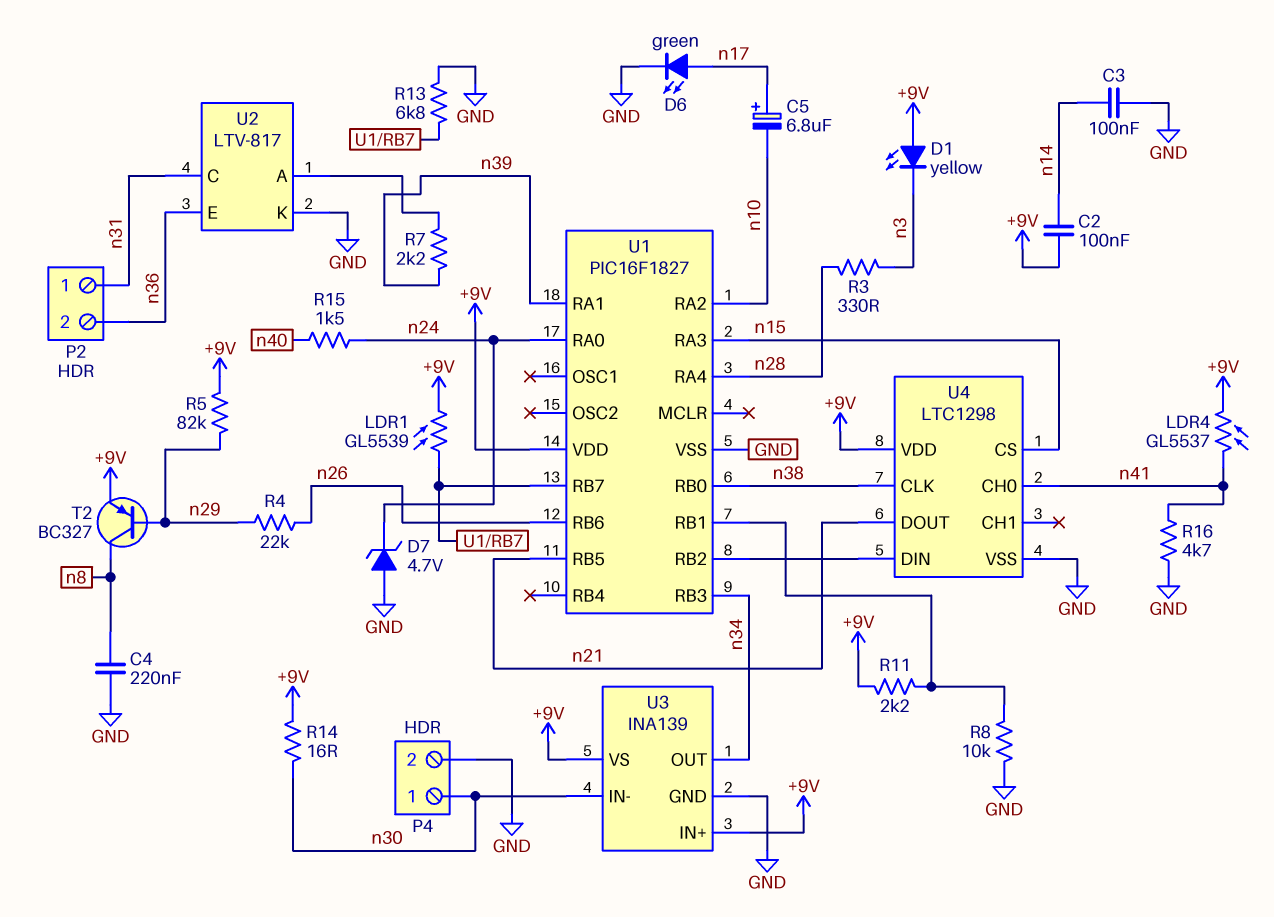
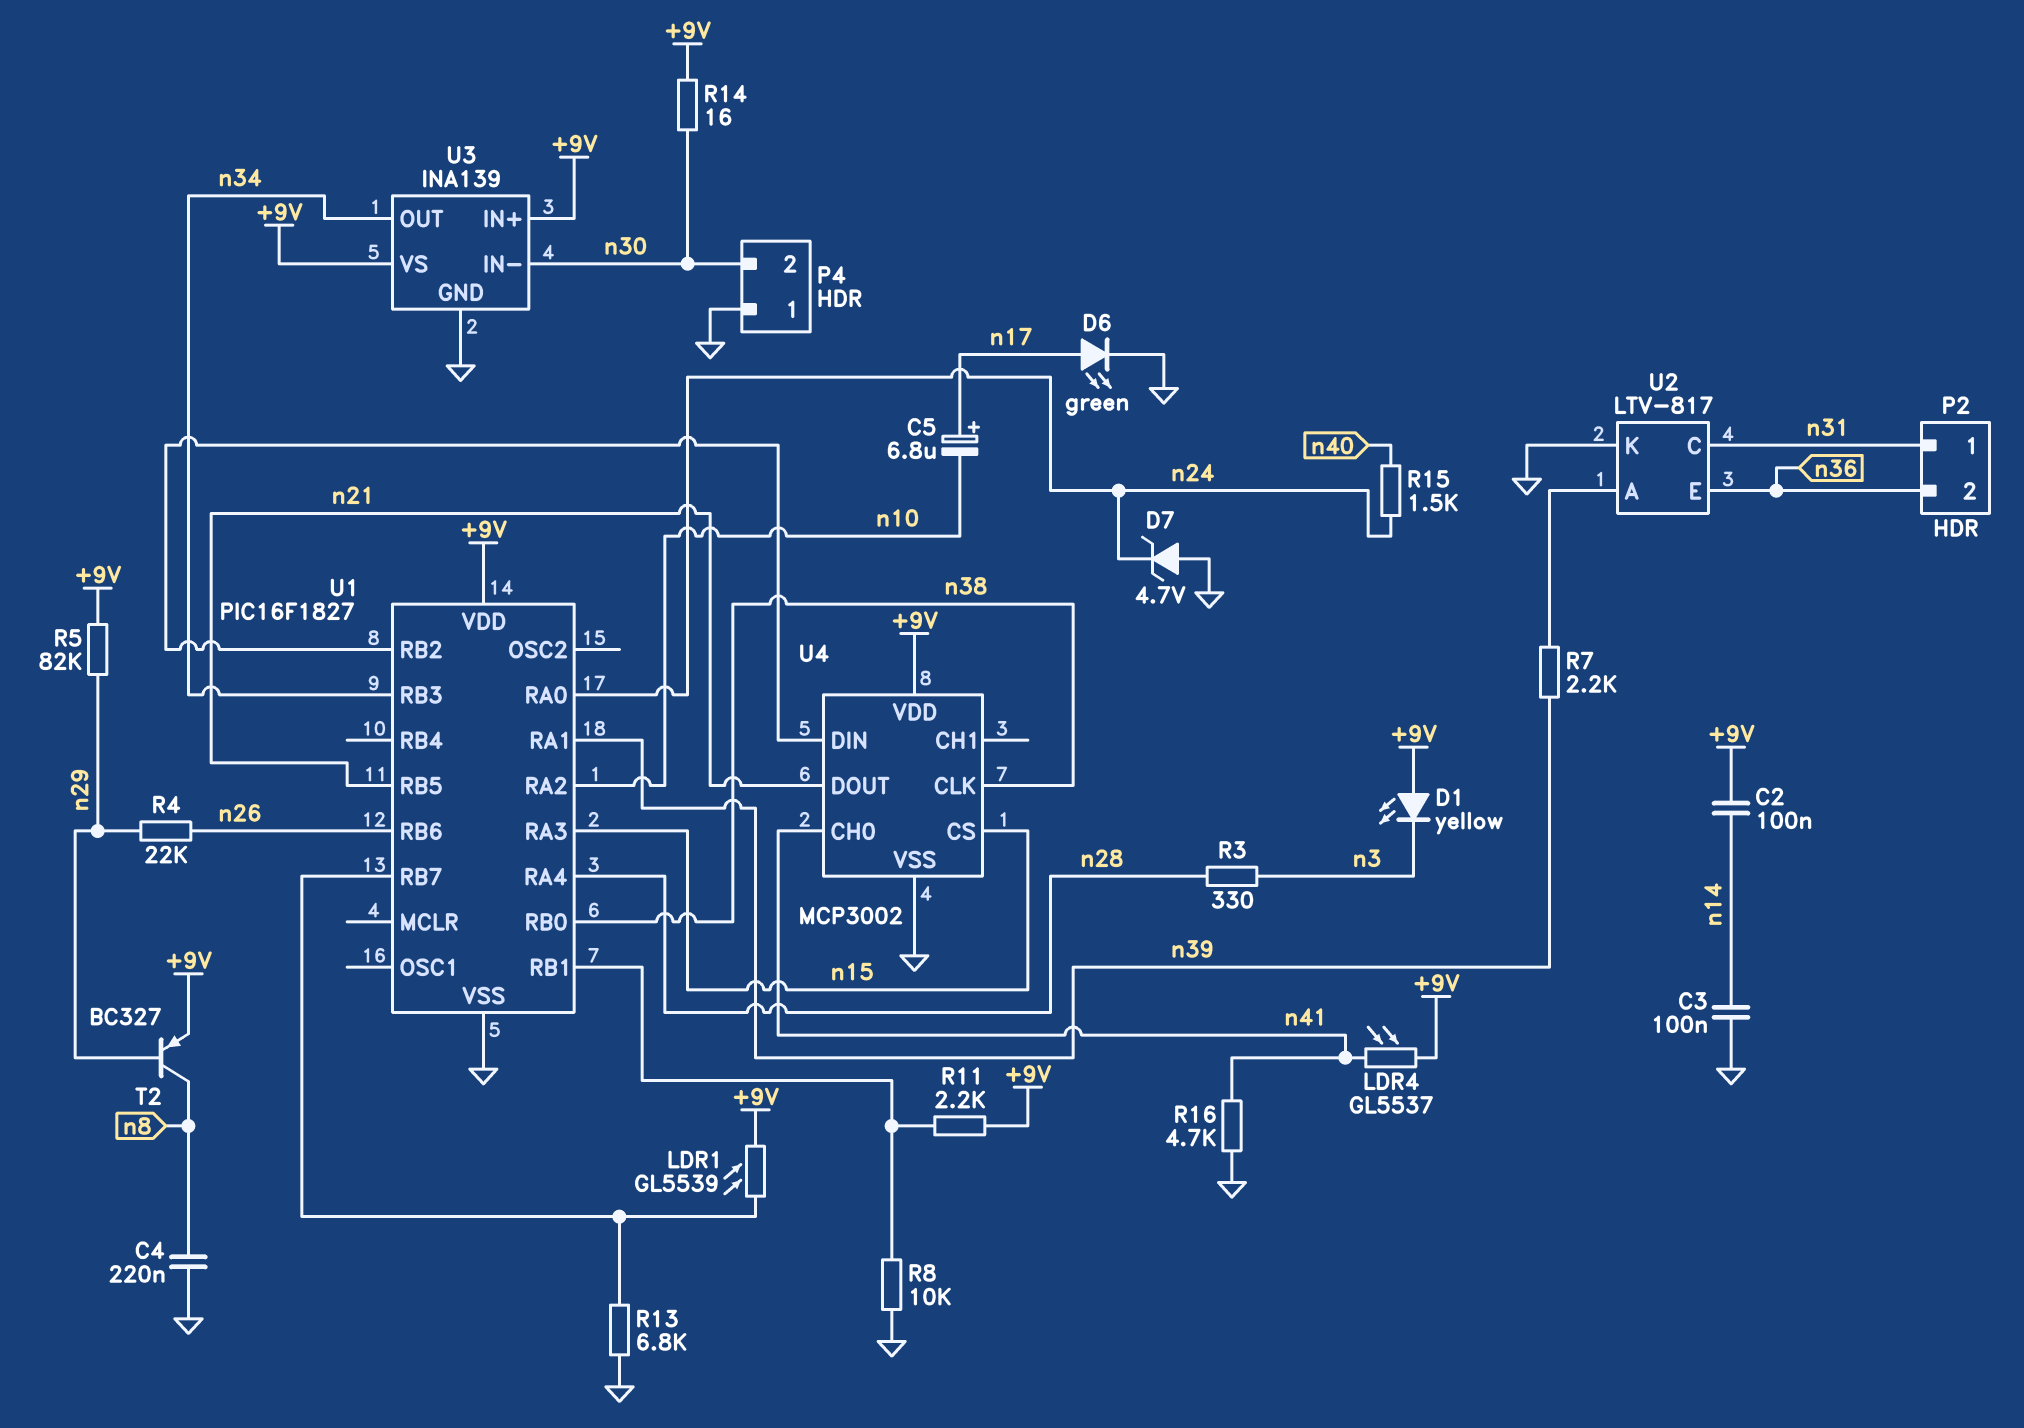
P4 pin 1: n30 -> GND
P4 pin 2: GND -> n30
U4: LTC1298 -> MCP3002

